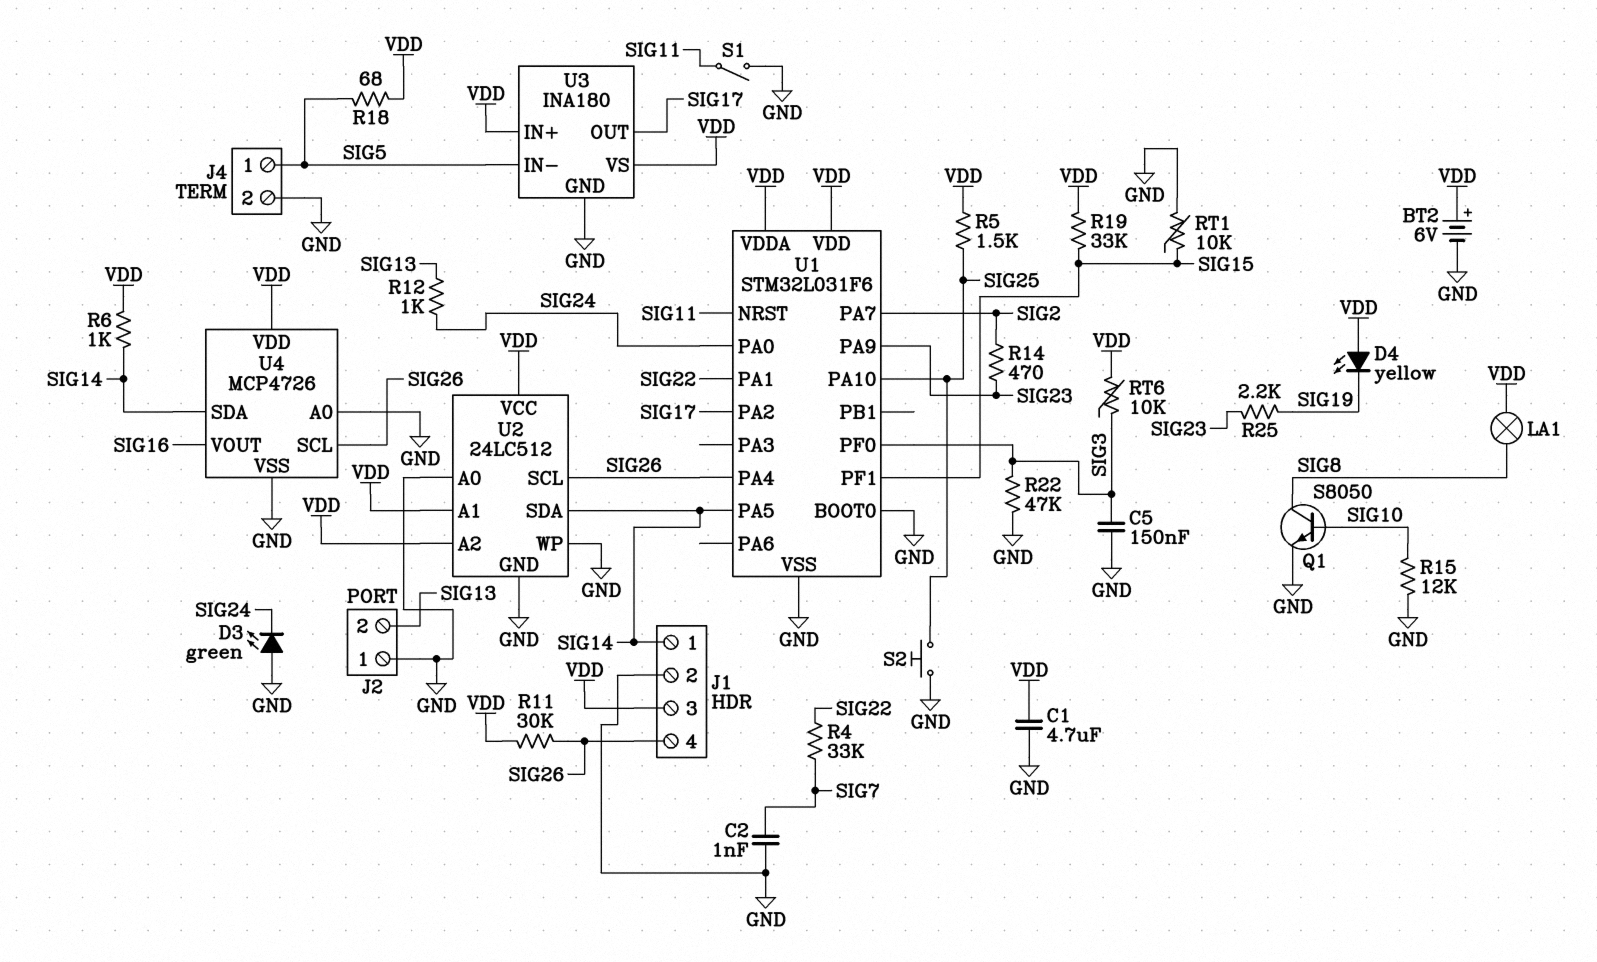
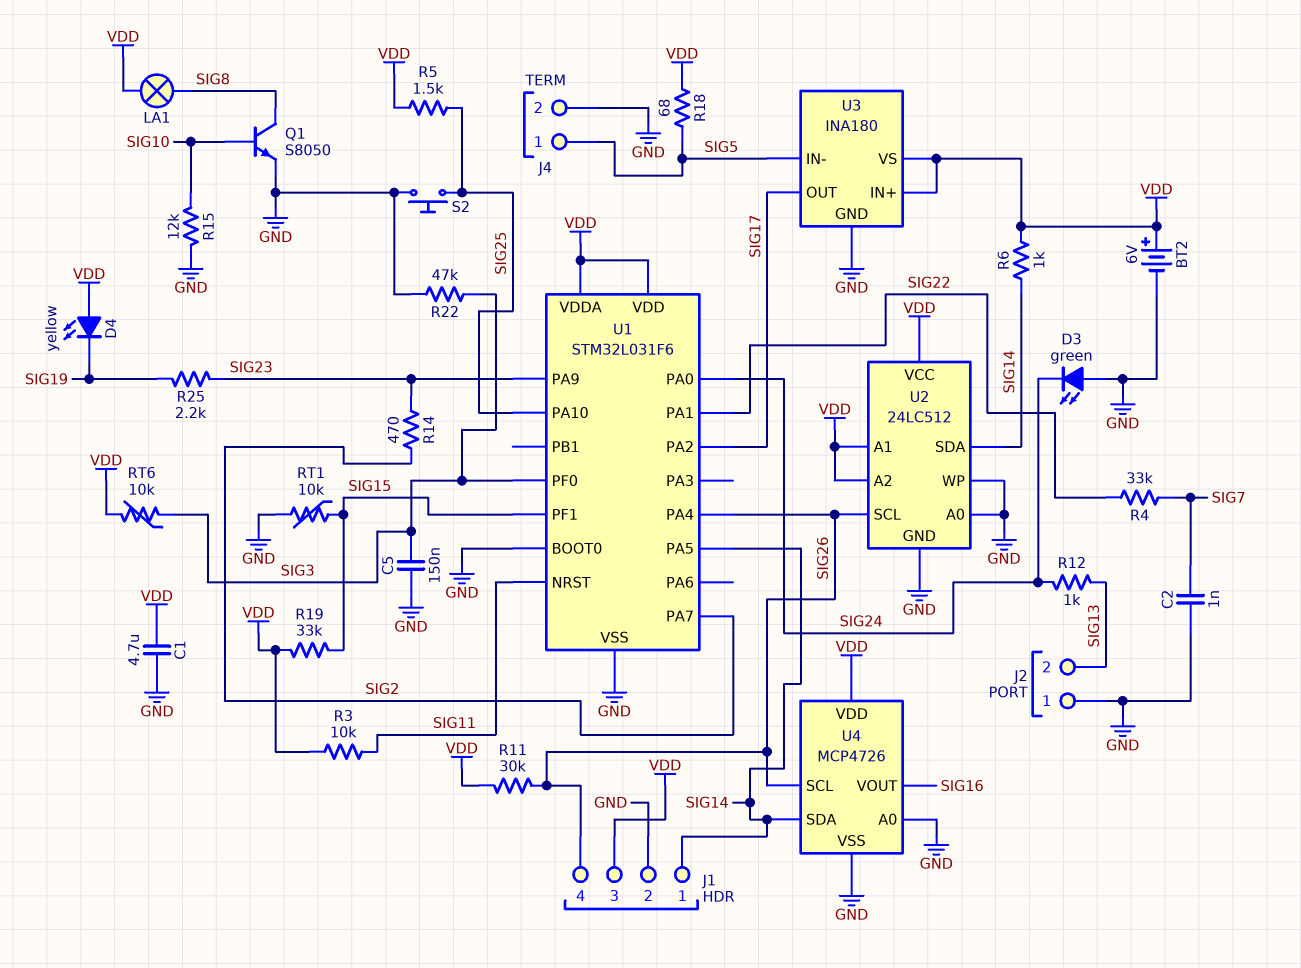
R3: none -> 10k (SIG11, VDD)
S1: switch (GND, SIG11) -> none

